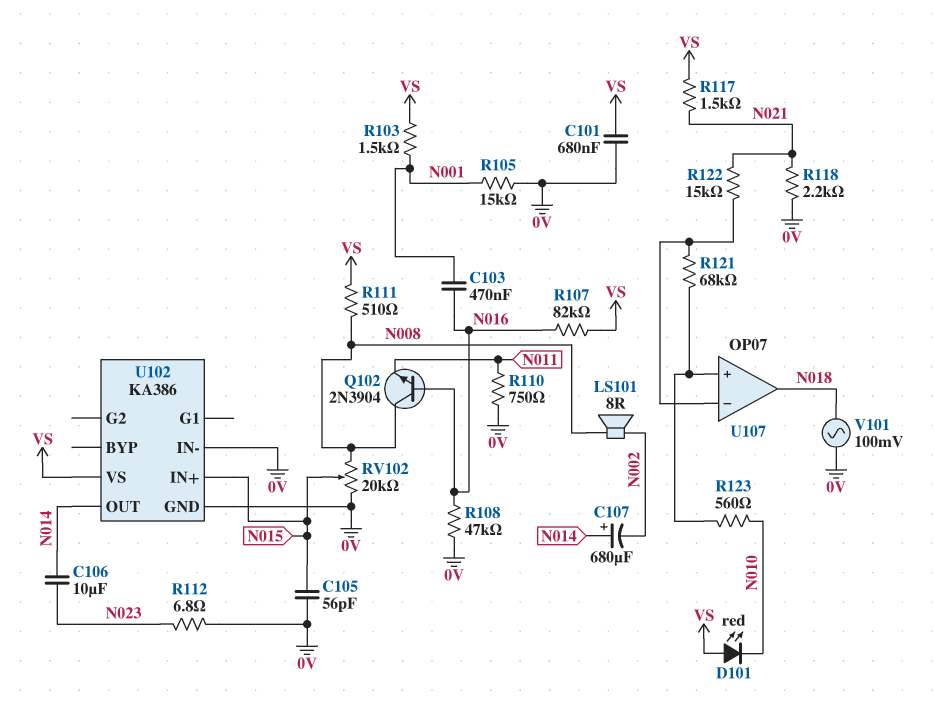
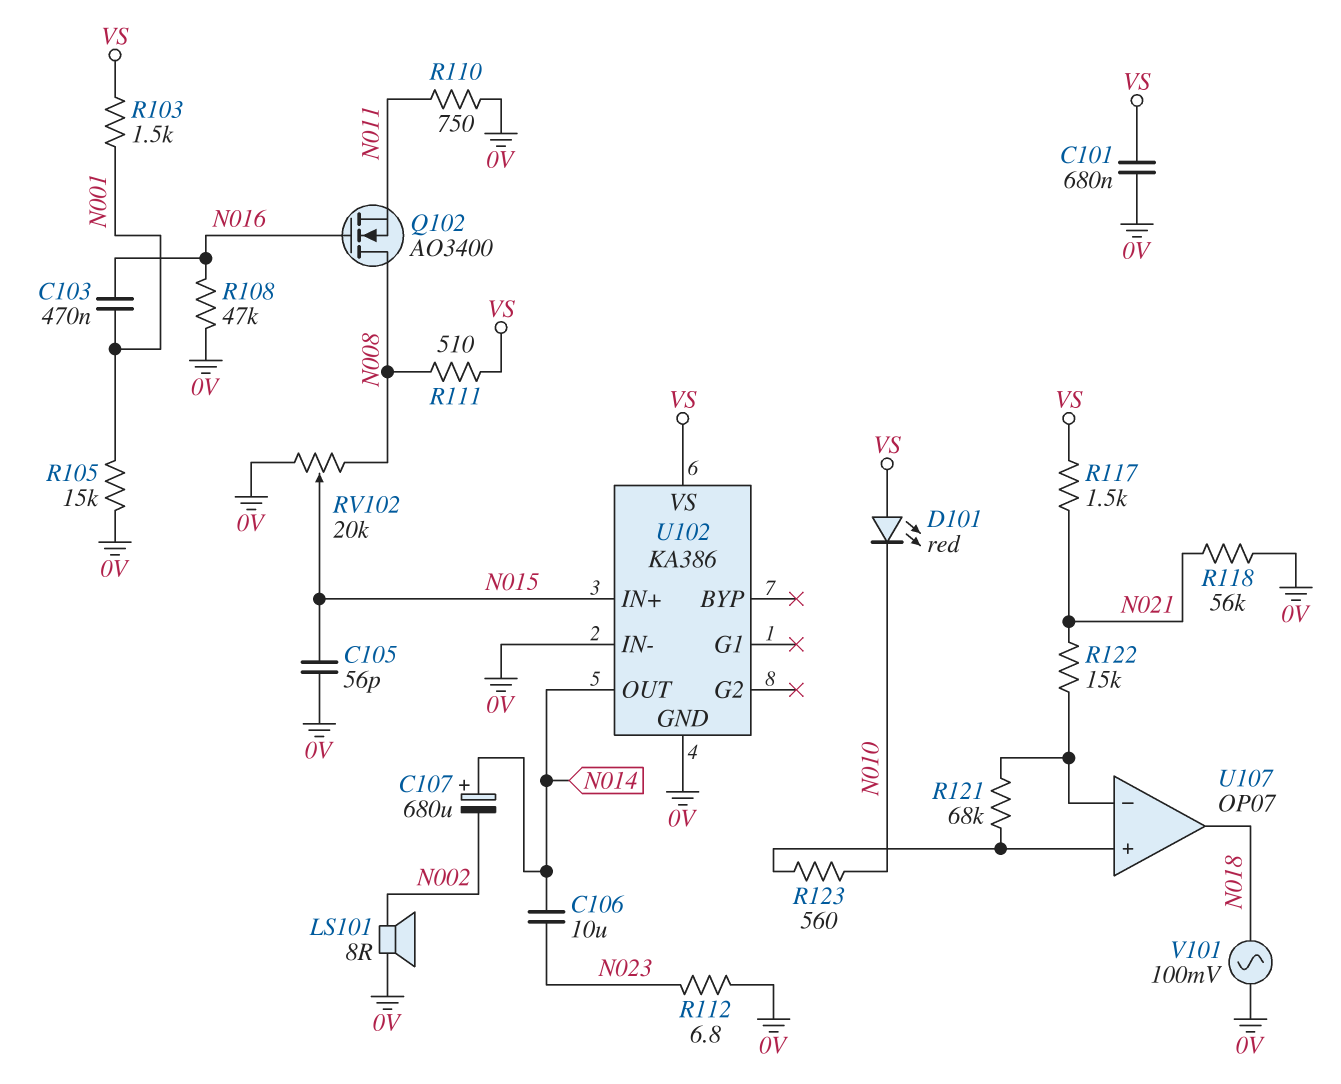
LS101: speaker 8R (N002, N008) -> speaker 8R (0V, N002)
Q102: NPN 2N3904 (B N016, C N008, E N011) -> NMOS AO3400 (G N016, D N008, S N011)
R107: 82k (N016, VS) -> none
R118: 2.2k (0V, N021) -> 56k (0V, N021)

